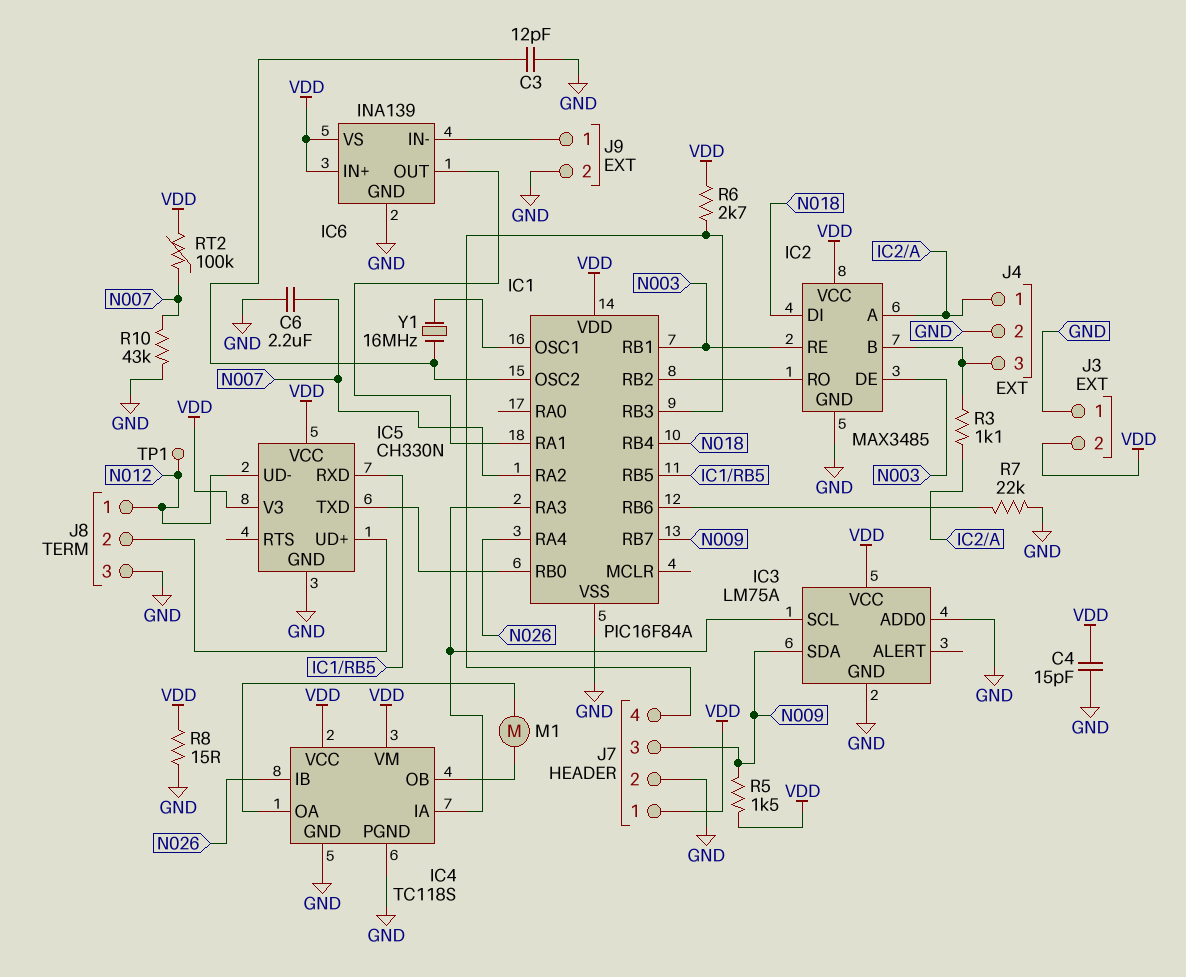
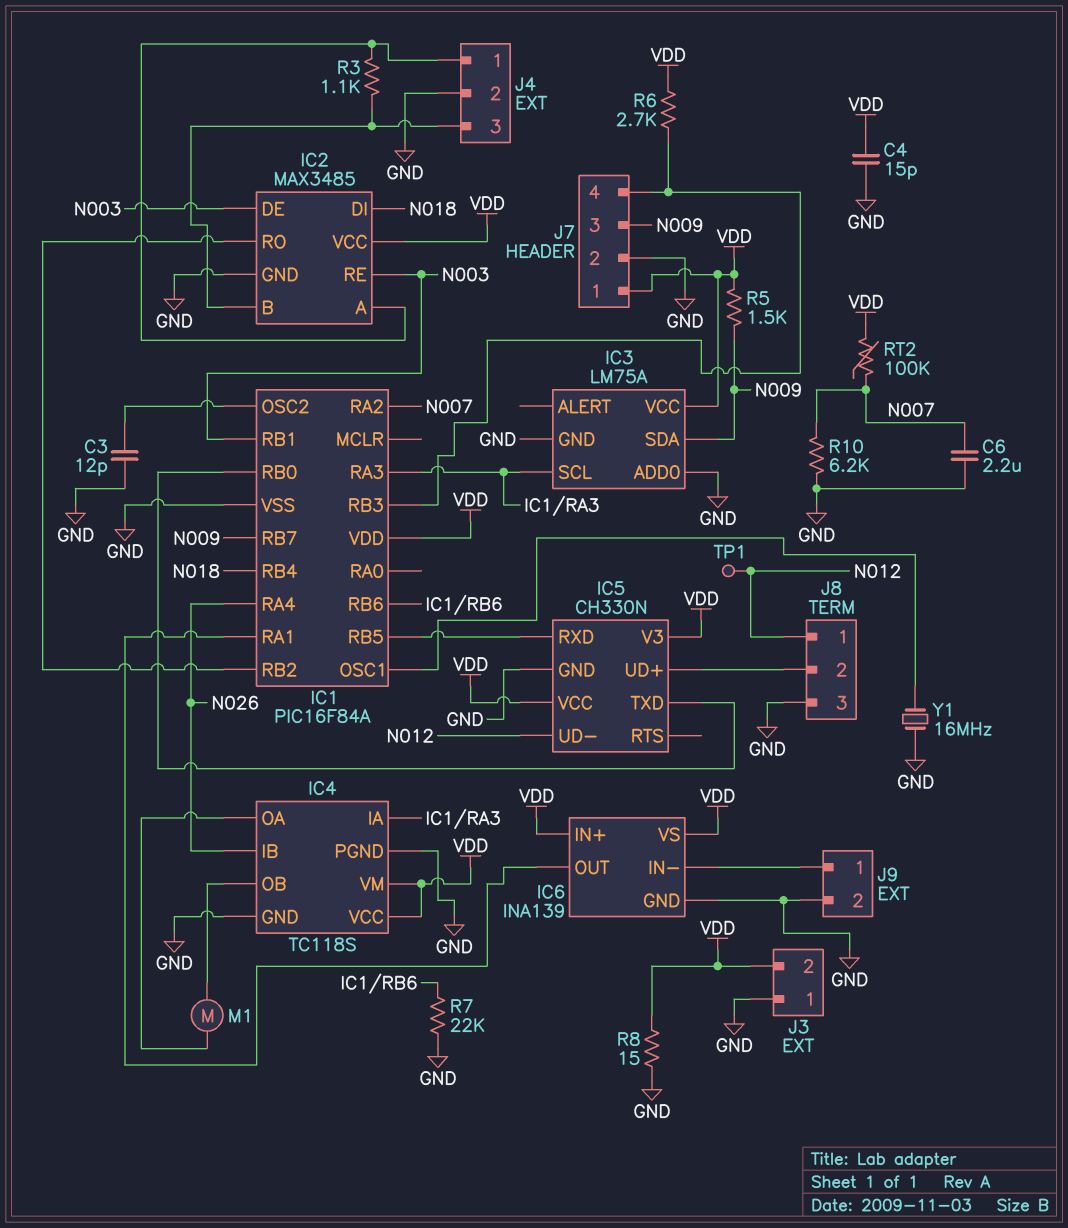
R10: 43k (GND, N007) -> 6.2k (GND, N007)
Y1: 16MHz (IC1/OSC1, IC1/OSC2) -> 16MHz (GND, IC1/OSC1)

